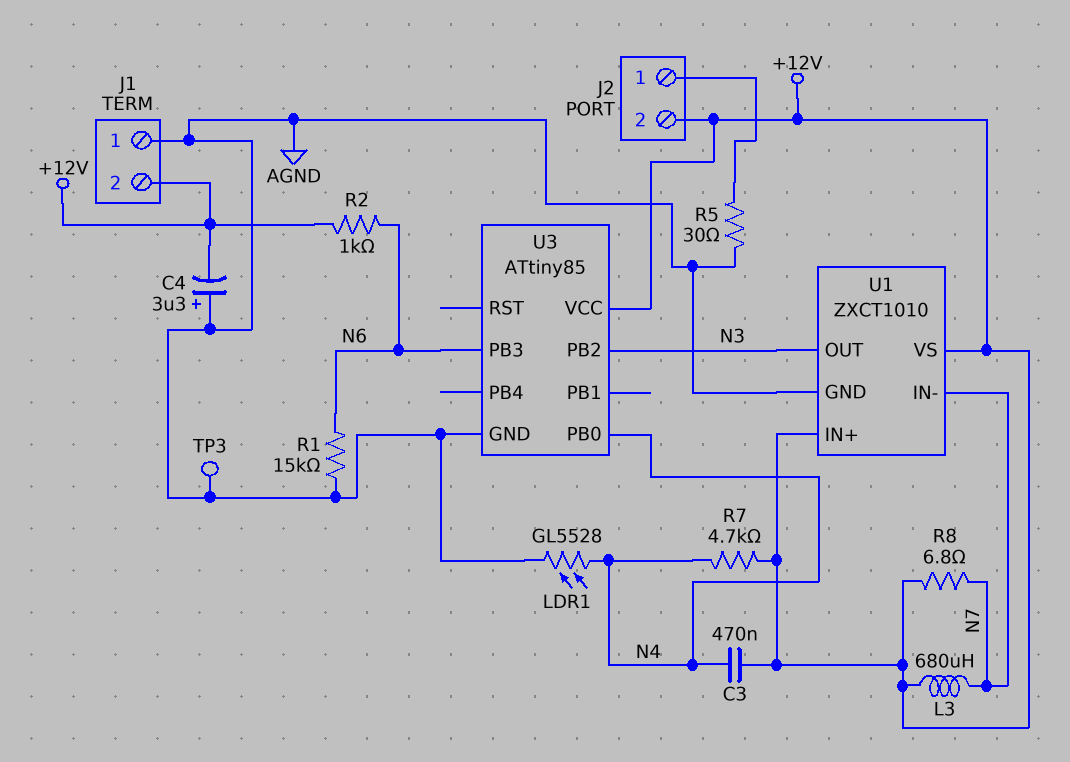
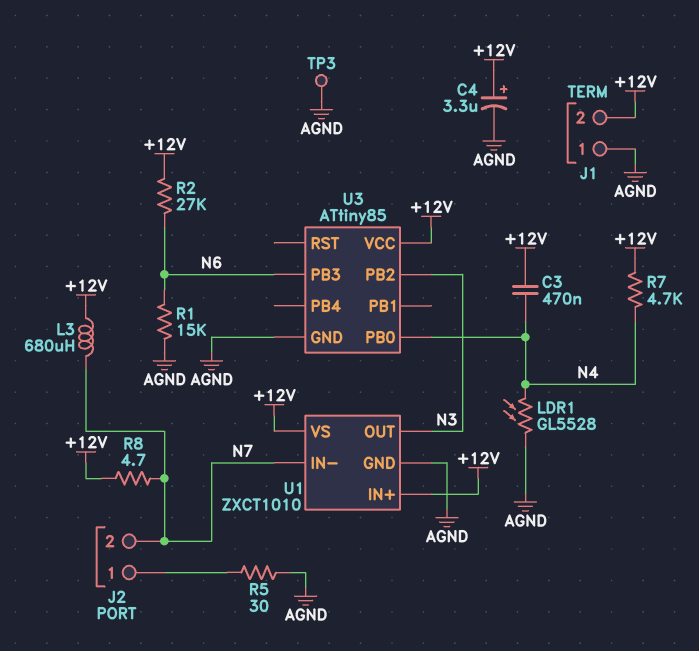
C4: 3.3uF (plus AGND, minus +12V) -> 3.3uF (plus +12V, minus AGND)
J2 pin 2: +12V -> N7
R2: 1k (+12V, N6) -> 27k (+12V, N6)
R8: 6.8 (+12V, N7) -> 4.7 (+12V, N7)

